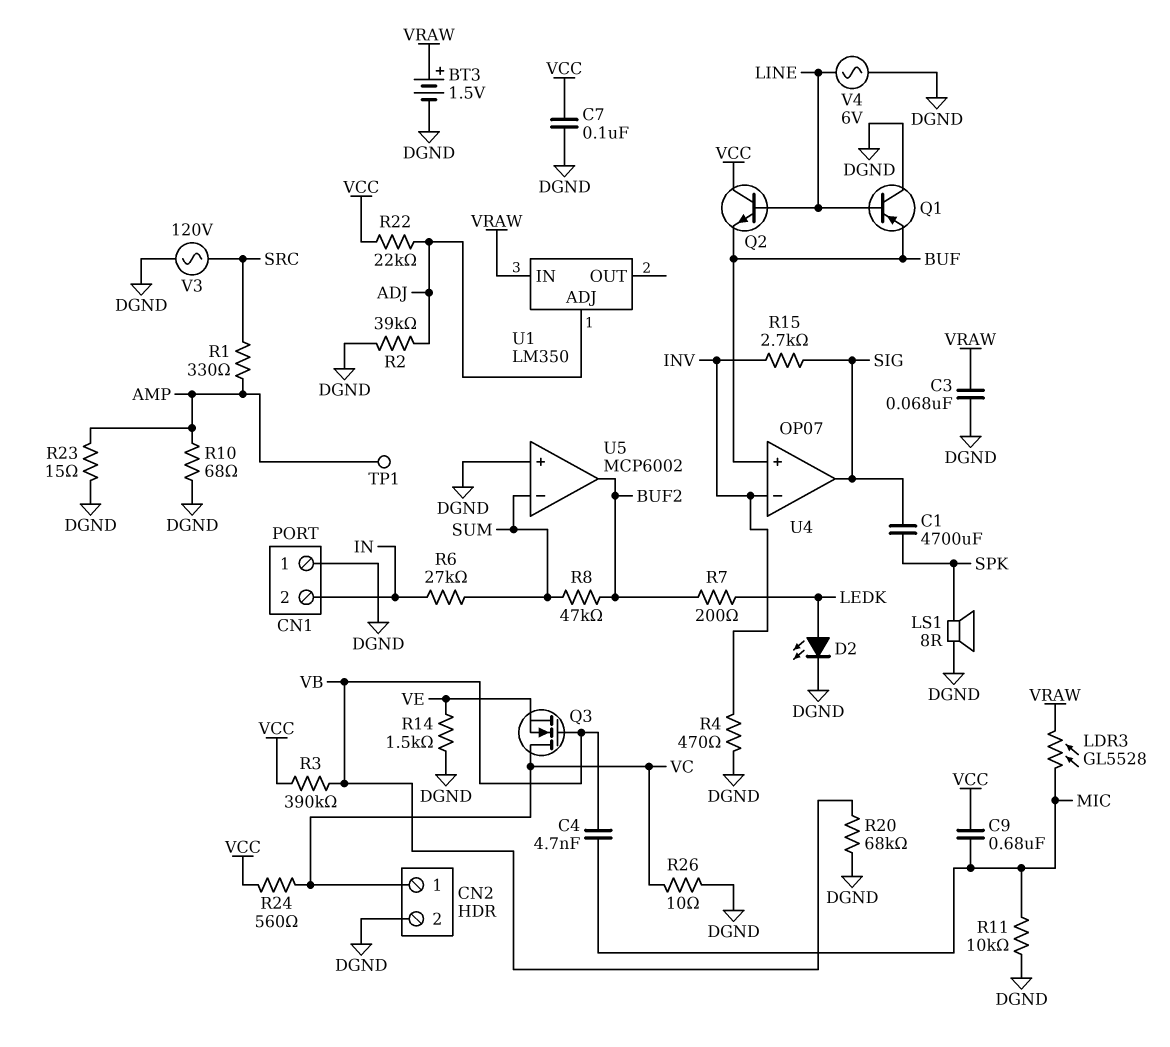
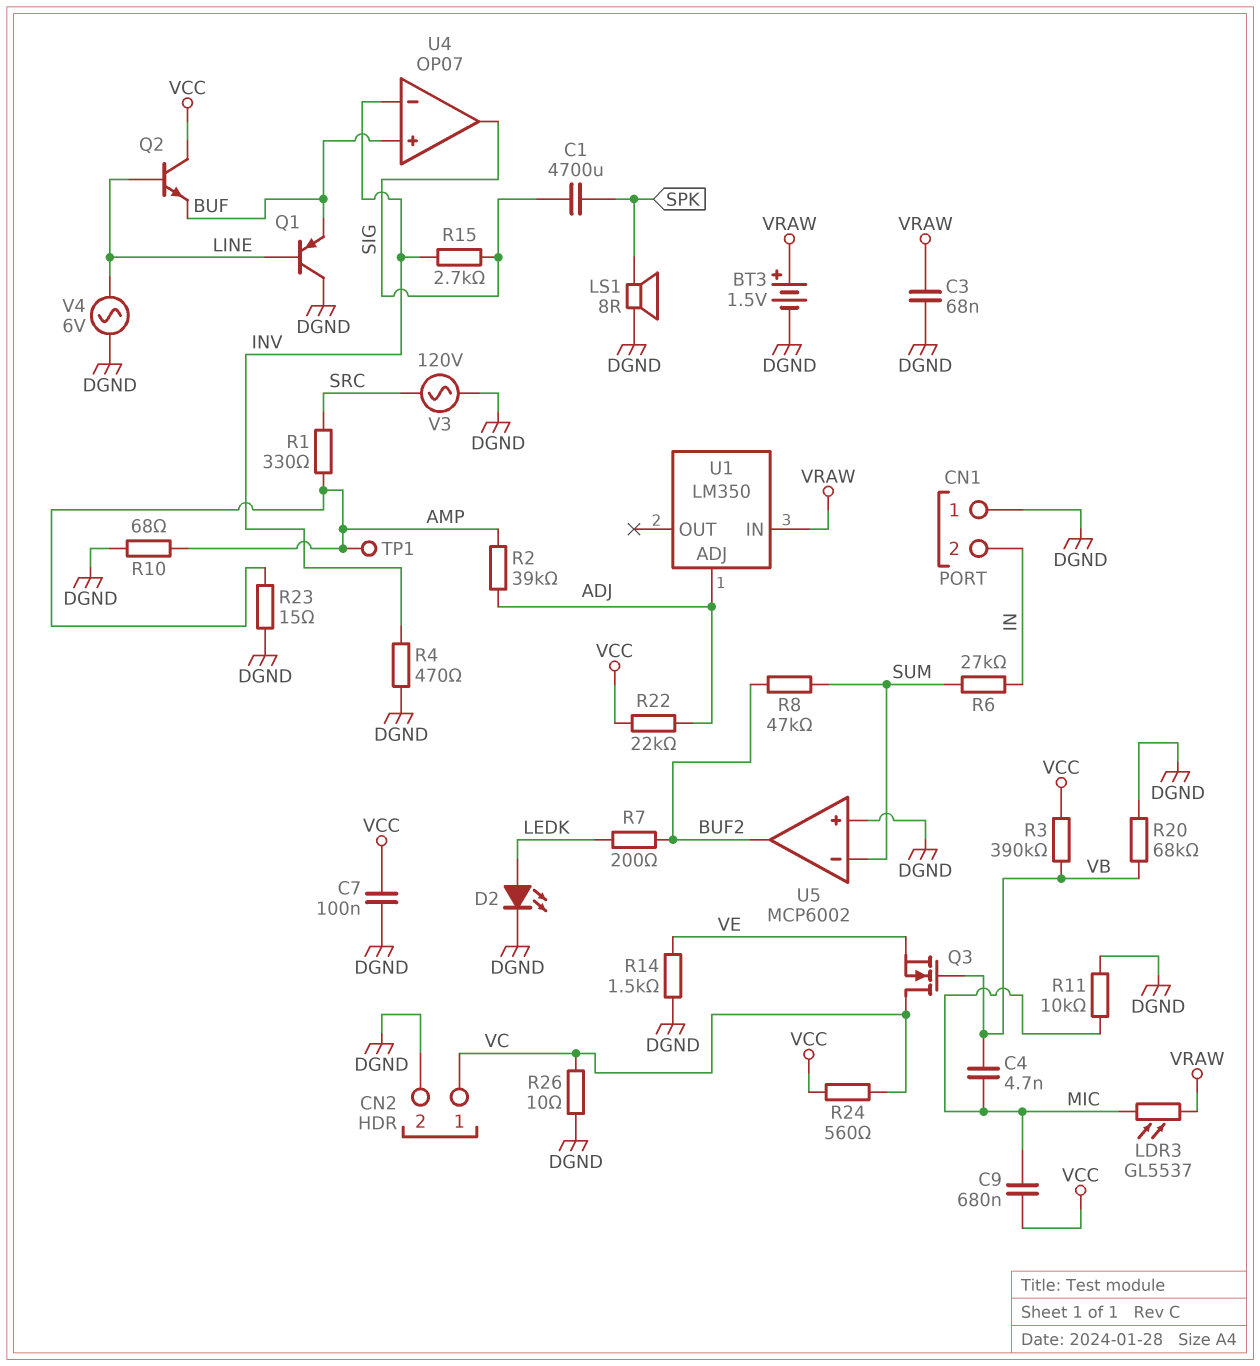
LDR3: GL5528 (MIC, VRAW) -> GL5537 (MIC, VRAW)
R2: 39k (ADJ, DGND) -> 39k (ADJ, AMP)

